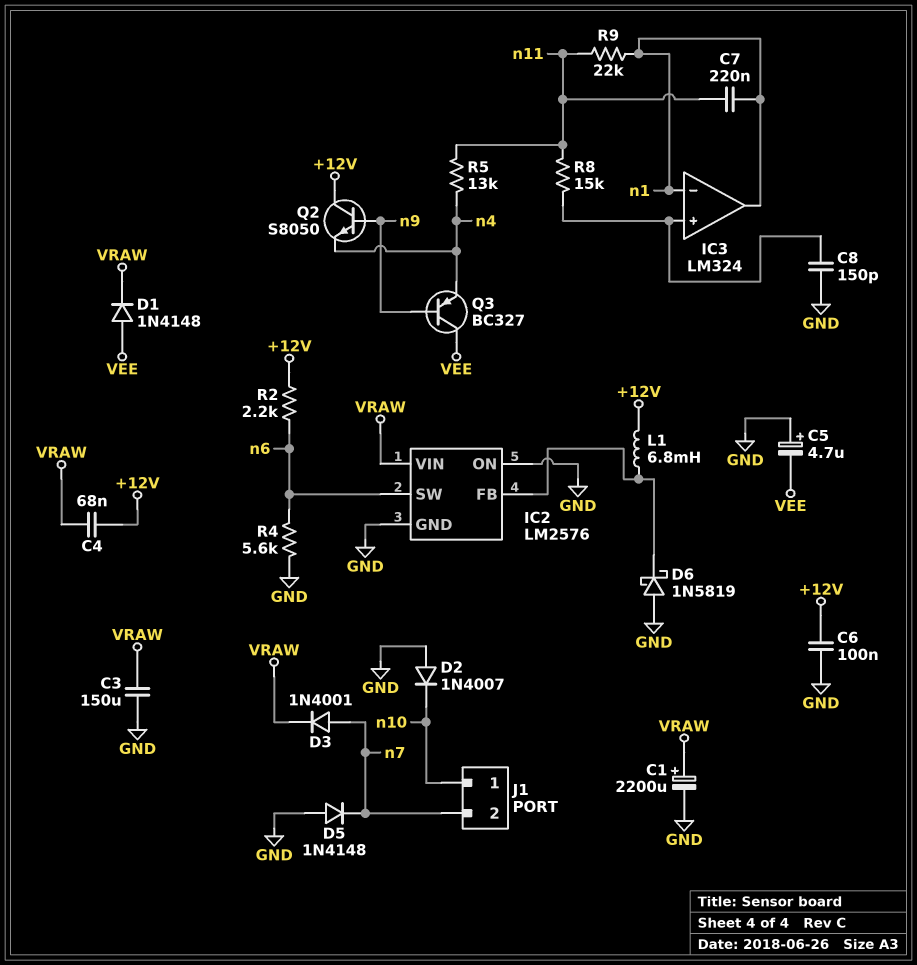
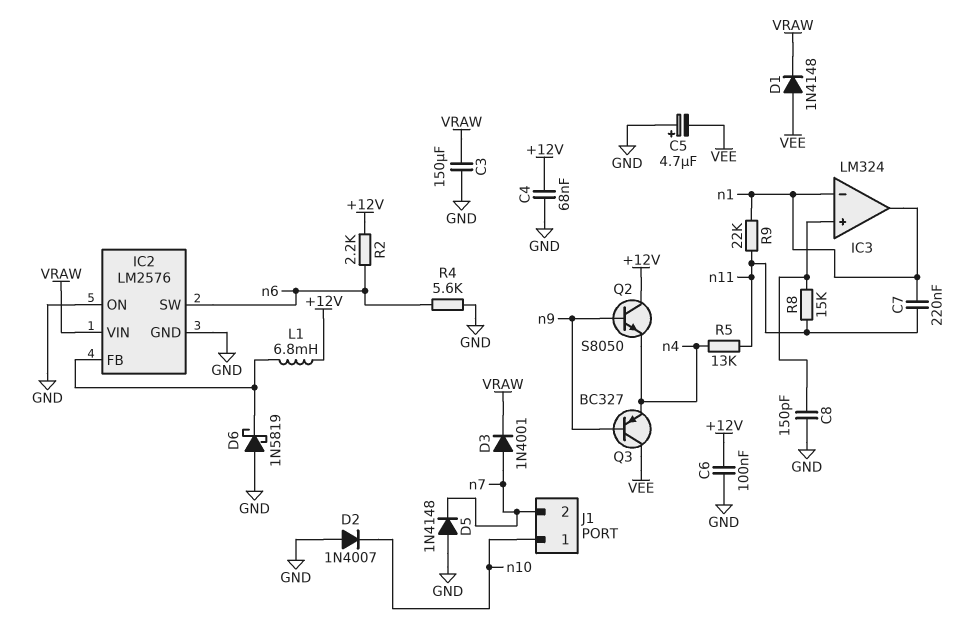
C1: 2200uF (plus VRAW, minus GND) -> none
C4: 68nF (+12V, VRAW) -> 68nF (+12V, GND)

